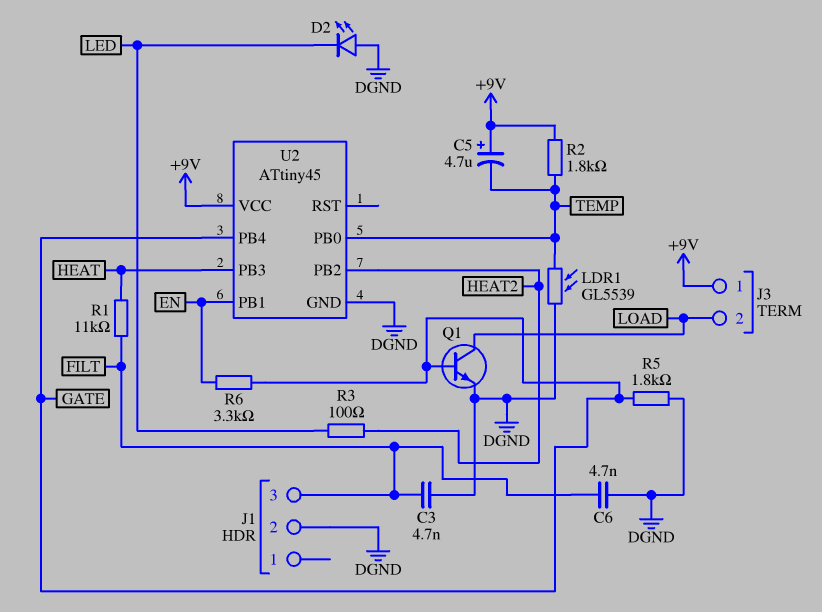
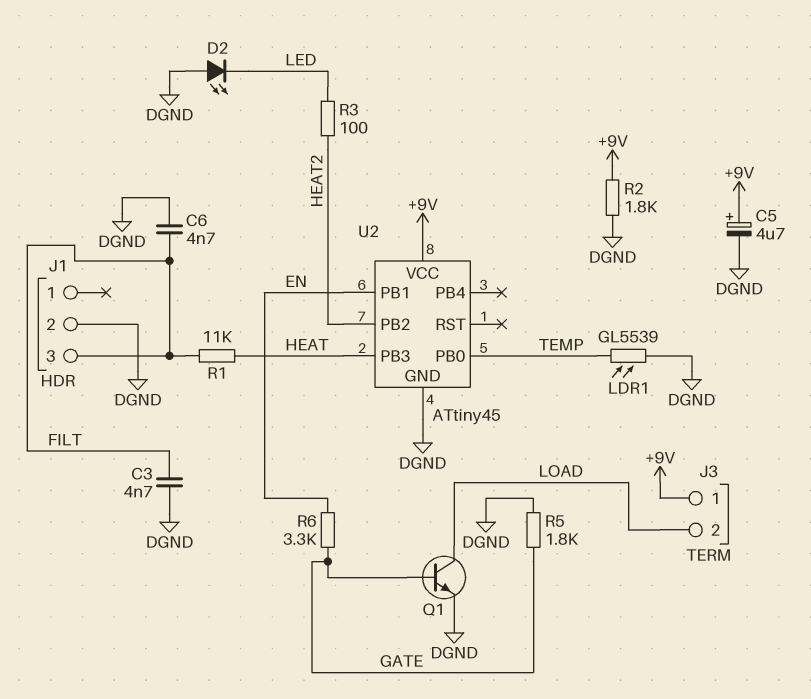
C5: 4.7uF (plus +9V, minus TEMP) -> 4.7uF (plus +9V, minus DGND)
R2: 1.8k (+9V, TEMP) -> 1.8k (+9V, DGND)
U2 pin PB4: GATE -> none

